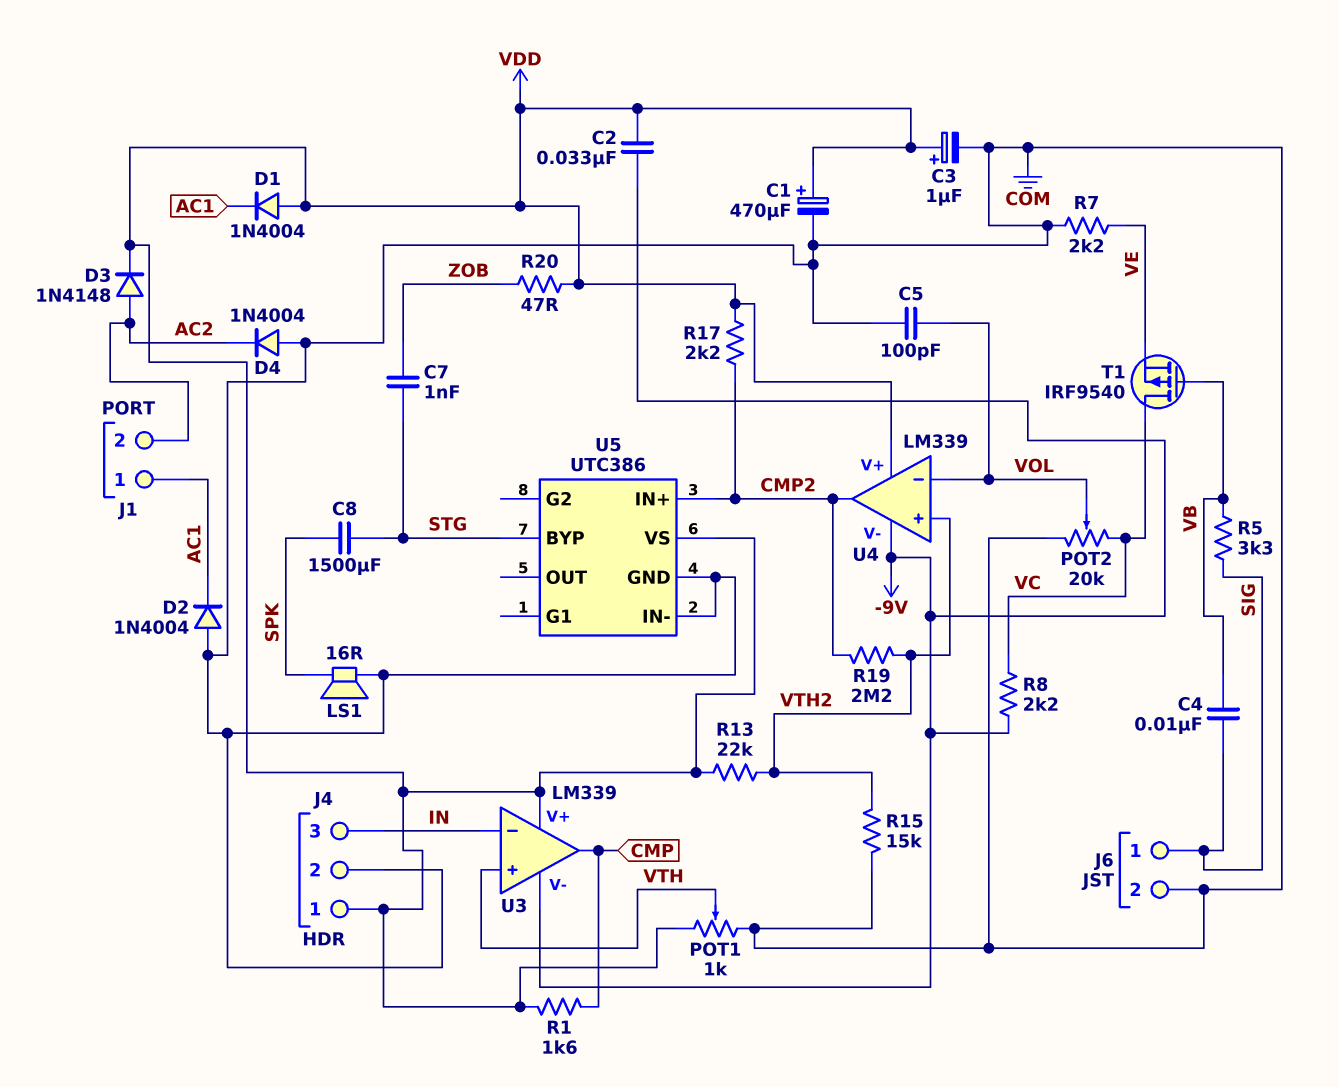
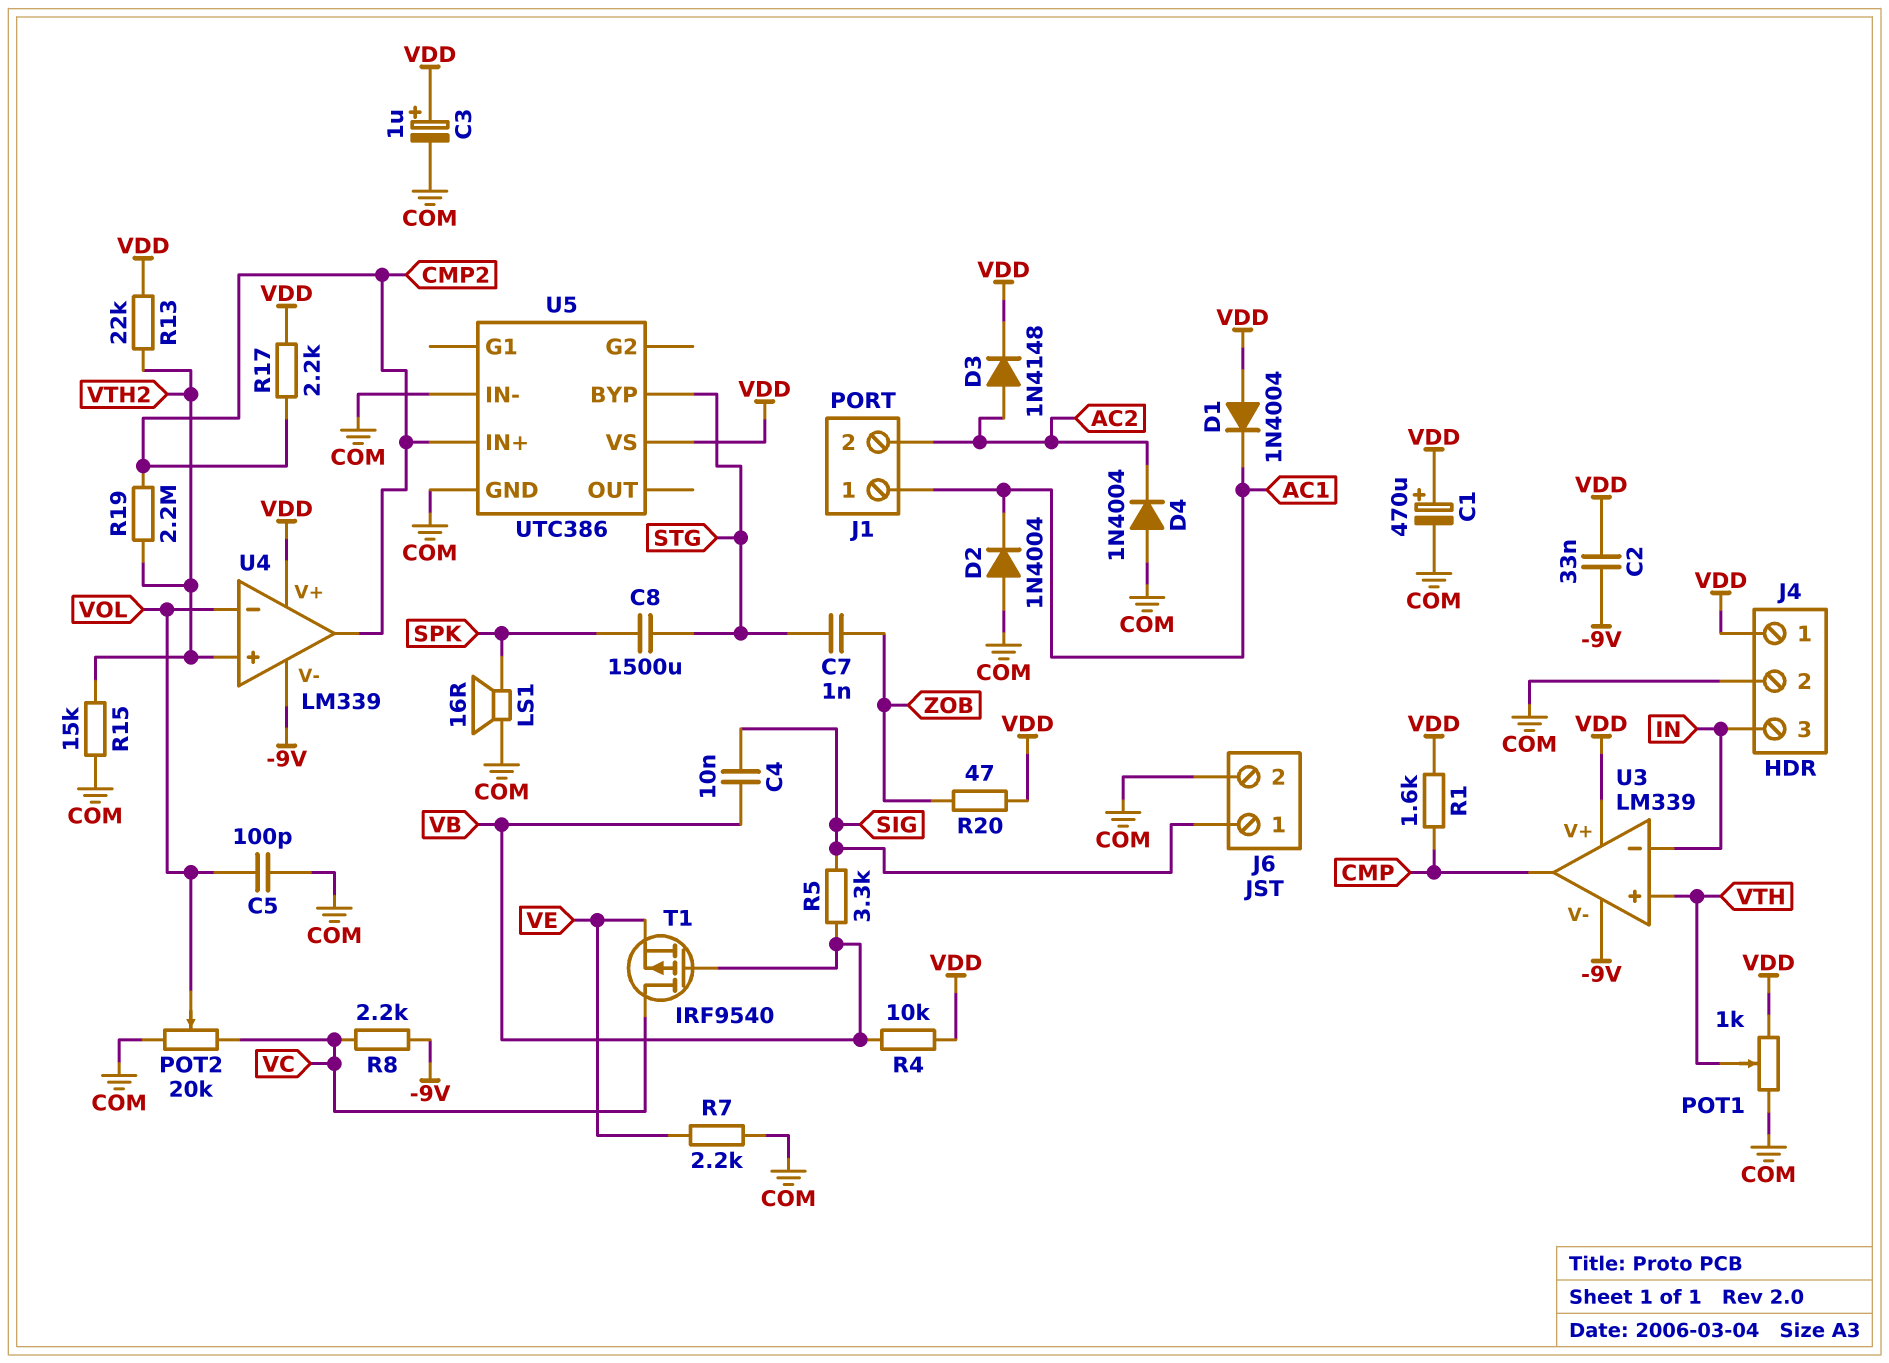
R4: none -> 10k (VB, VDD)

